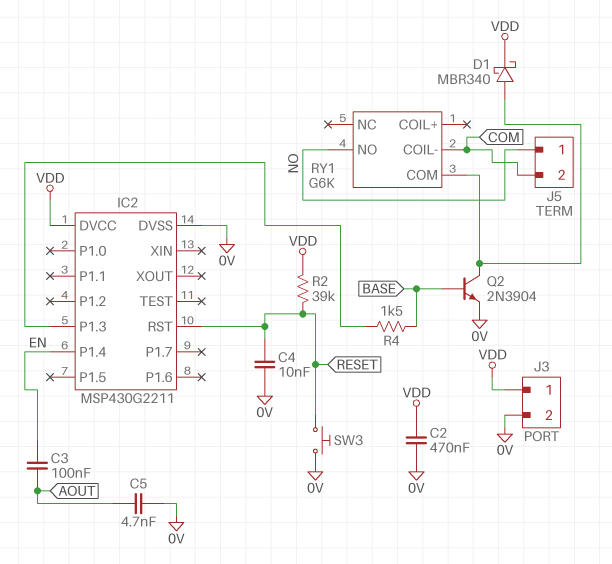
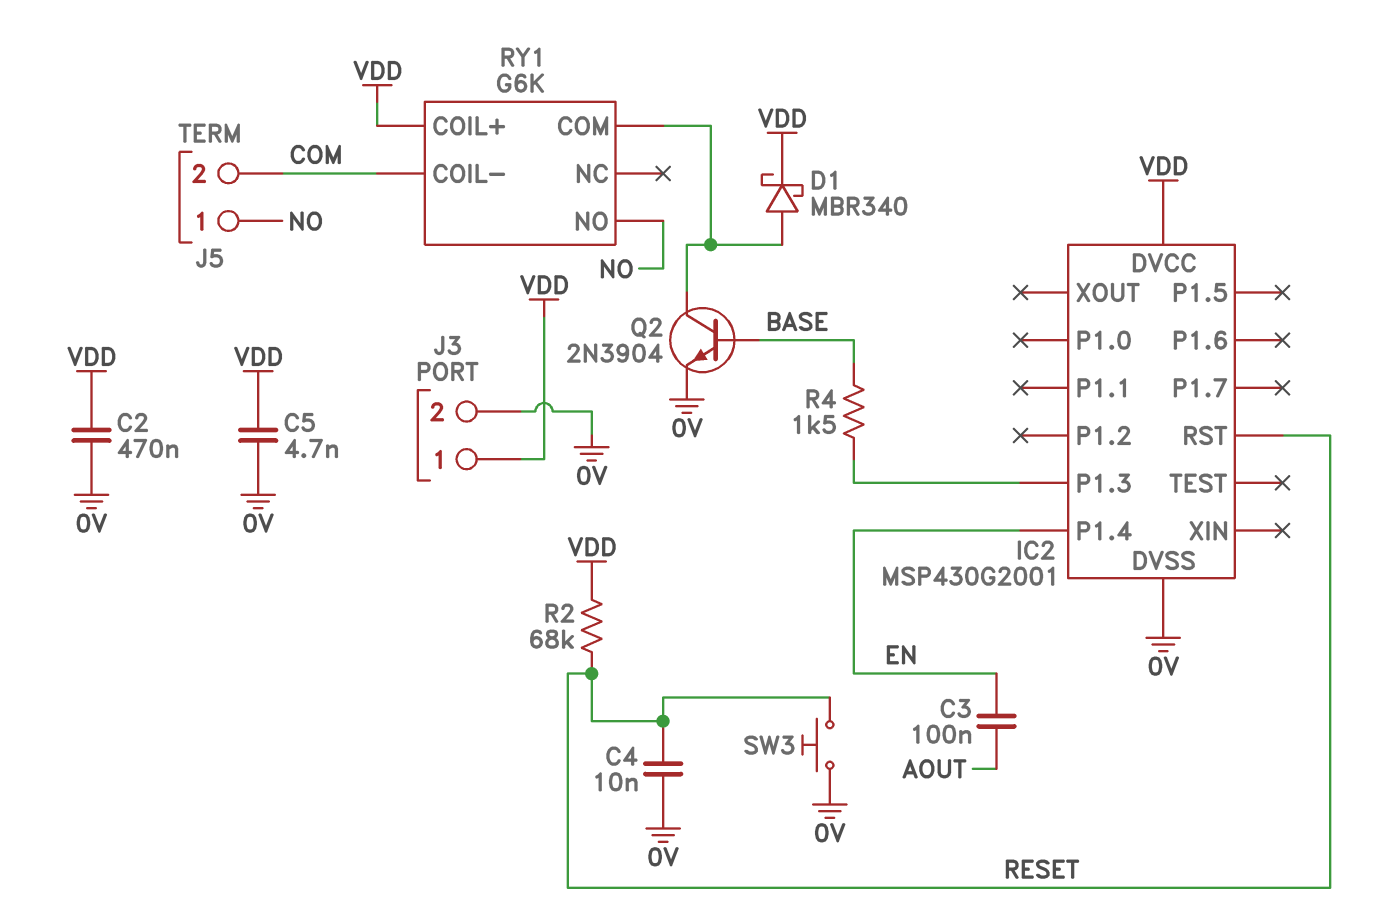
C5: 4.7nF (0V, AOUT) -> 4.7nF (0V, VDD)
IC2: MSP430G2211 -> MSP430G2001
R2: 39k (RESET, VDD) -> 68k (RESET, VDD)
RY1 pin COIL+: none -> VDD

